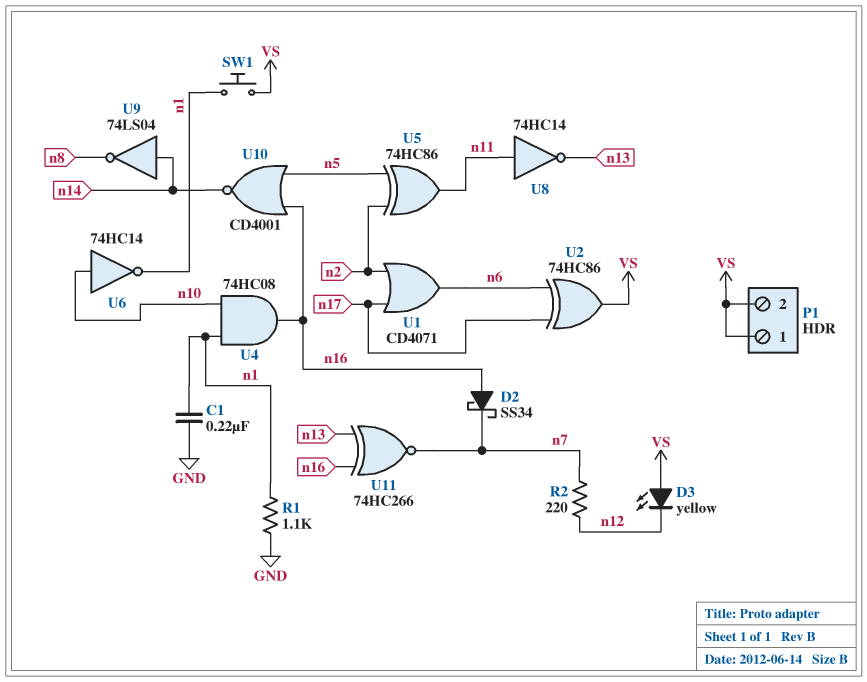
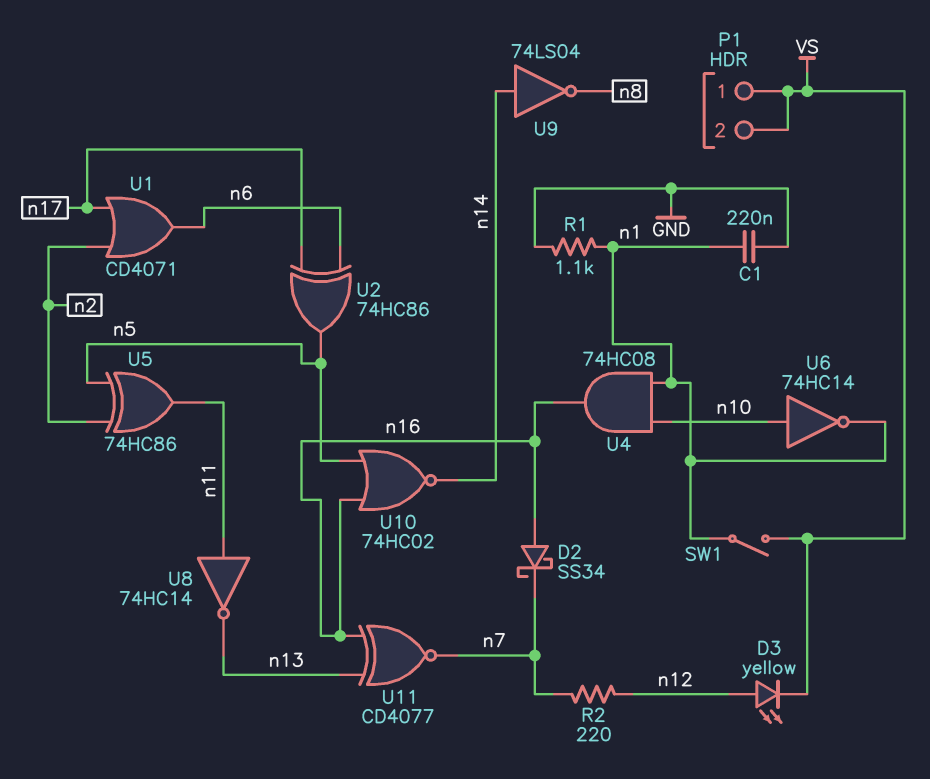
D3: LED yellow (A VS, K n12) -> LED yellow (A n12, K VS)
SW1: button (VS, n1) -> switch (VS, n1)
U2: XOR 74HC86 (in n6, in n17, out VS) -> XOR 74HC86 (in n6, in n17, out n5)
U10: NOR CD4001 (in n5, in n16, out n14) -> NOR 74HC02 (in n5, in n16, out n14)
U11: XNOR 74HC266 (in n13, in n16, out n7) -> XNOR CD4077 (in n13, in n16, out n7)

